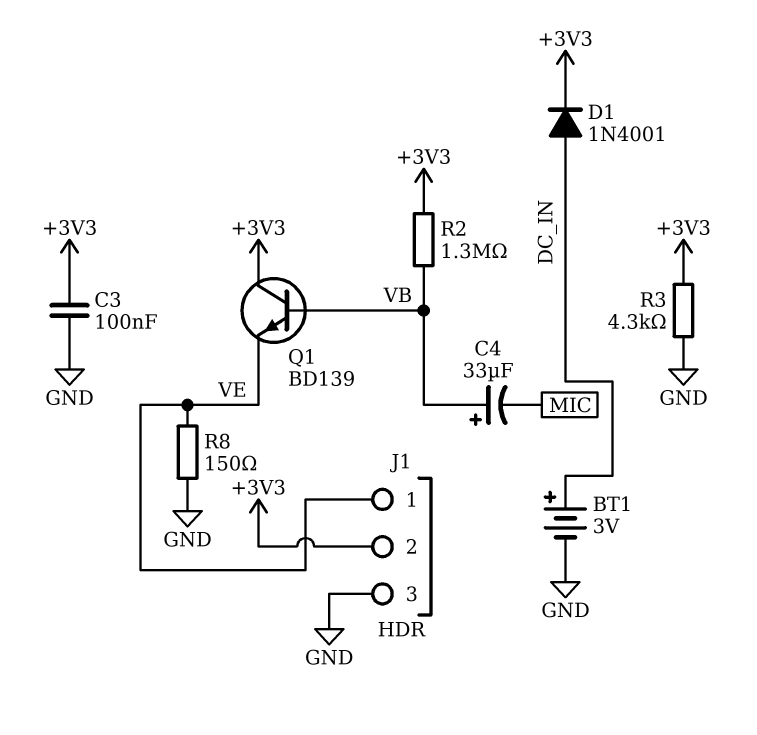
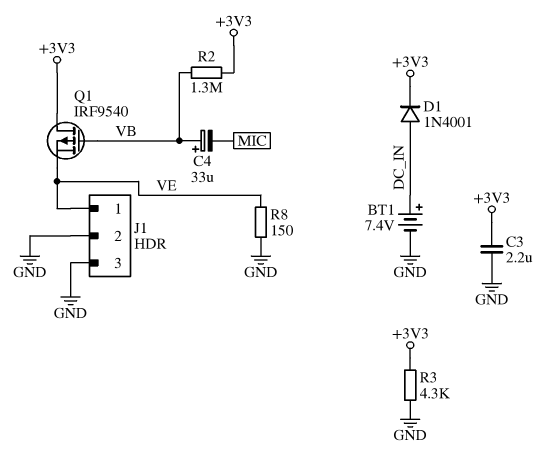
BT1: 3V (plus DC_IN, minus GND) -> 7.4V (plus DC_IN, minus GND)
C3: 100nF (+3V3, GND) -> 2.2uF (+3V3, GND)
J1 pin 2: +3V3 -> GND
Q1: NPN BD139 (B VB, C +3V3, E VE) -> PMOS IRF9540 (G VB, D +3V3, S VE)

